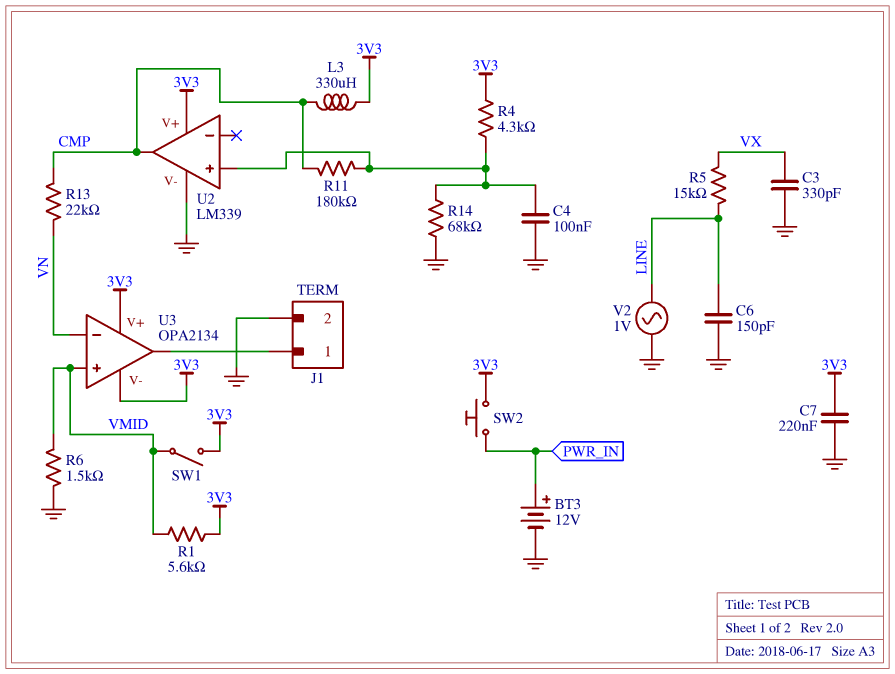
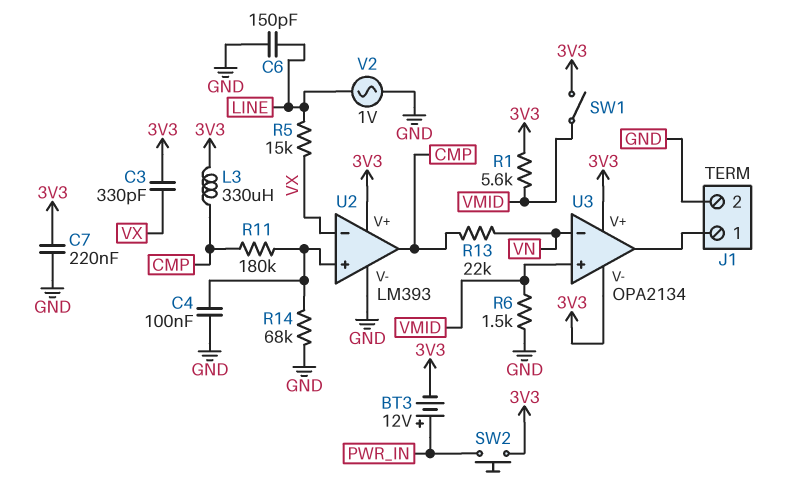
BT3: 12V (plus PWR_IN, minus GND) -> 12V (plus PWR_IN, minus 3V3)
C3: 330pF (GND, VX) -> 330pF (3V3, VX)
R4: 4.3k (3V3, U2/in+) -> none
U2: LM339 -> LM393
U2 pin in-: none -> VX

